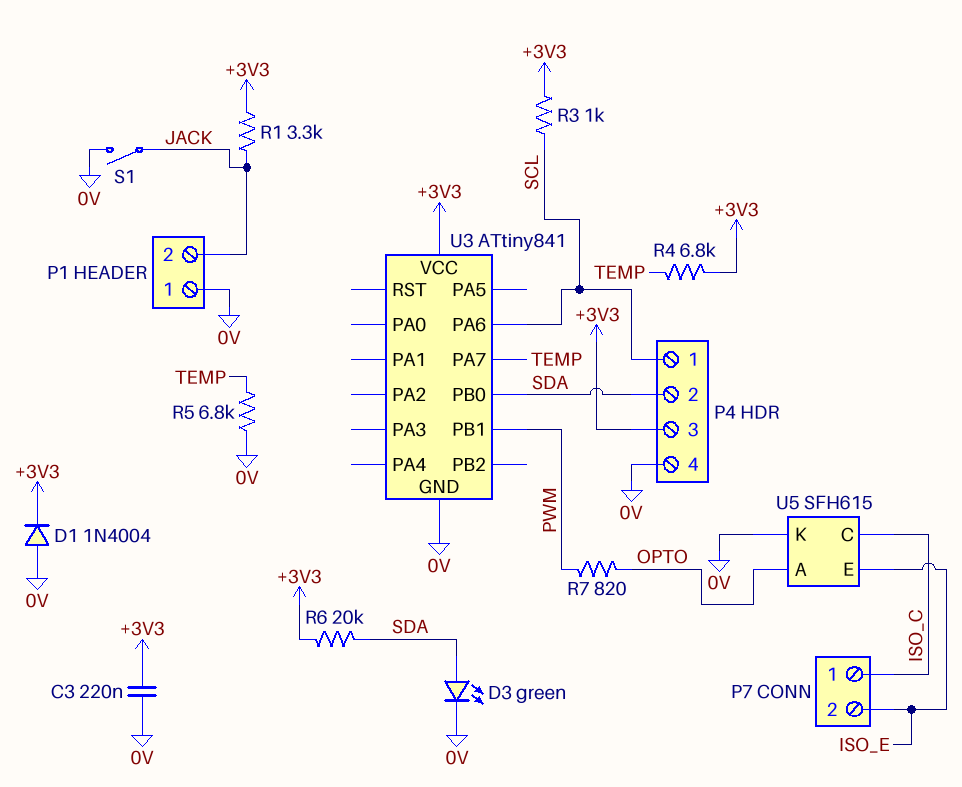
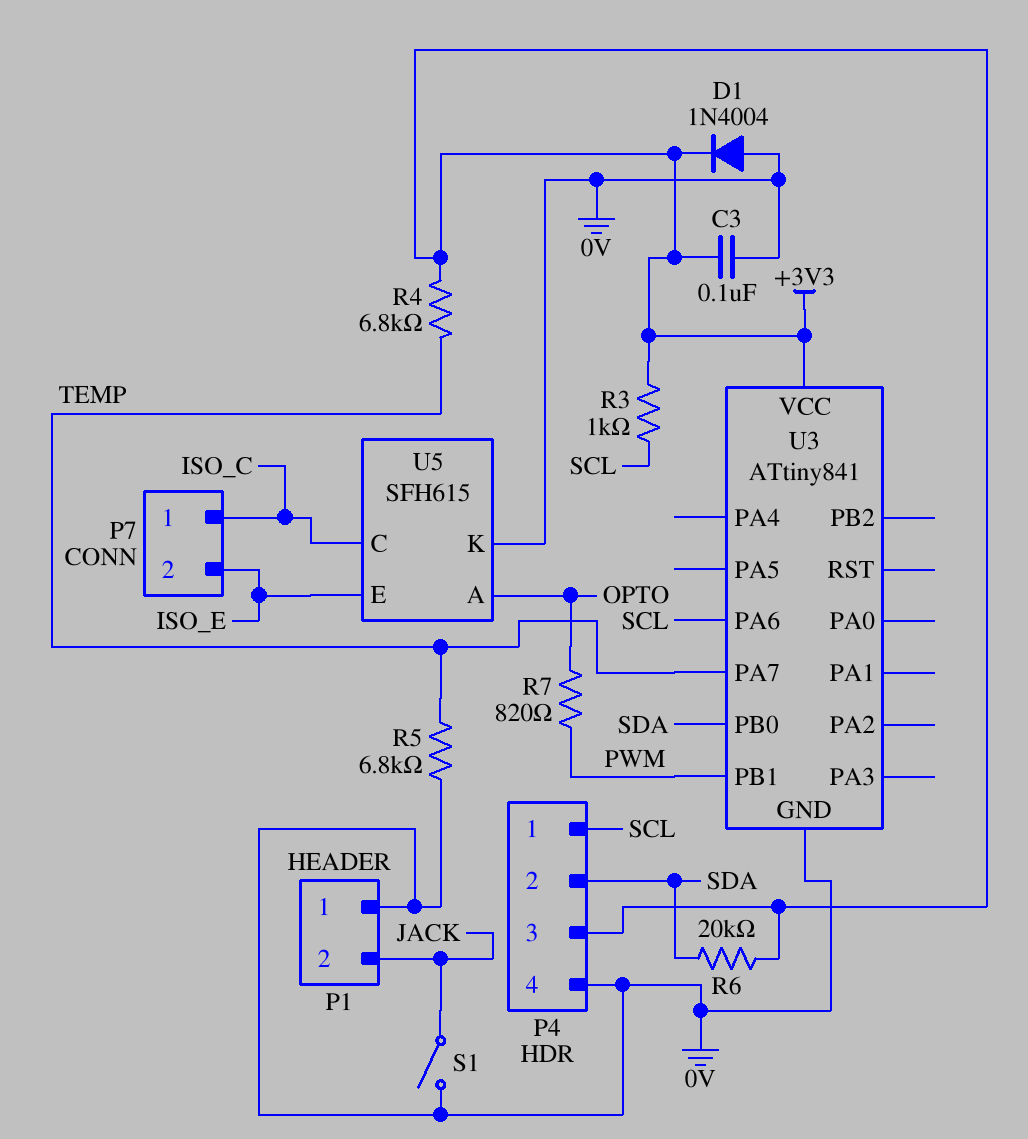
C3: 220nF (+3V3, 0V) -> 100nF (+3V3, 0V)
D3: LED green (A SDA, K 0V) -> none
R1: 3.3k (+3V3, JACK) -> none

